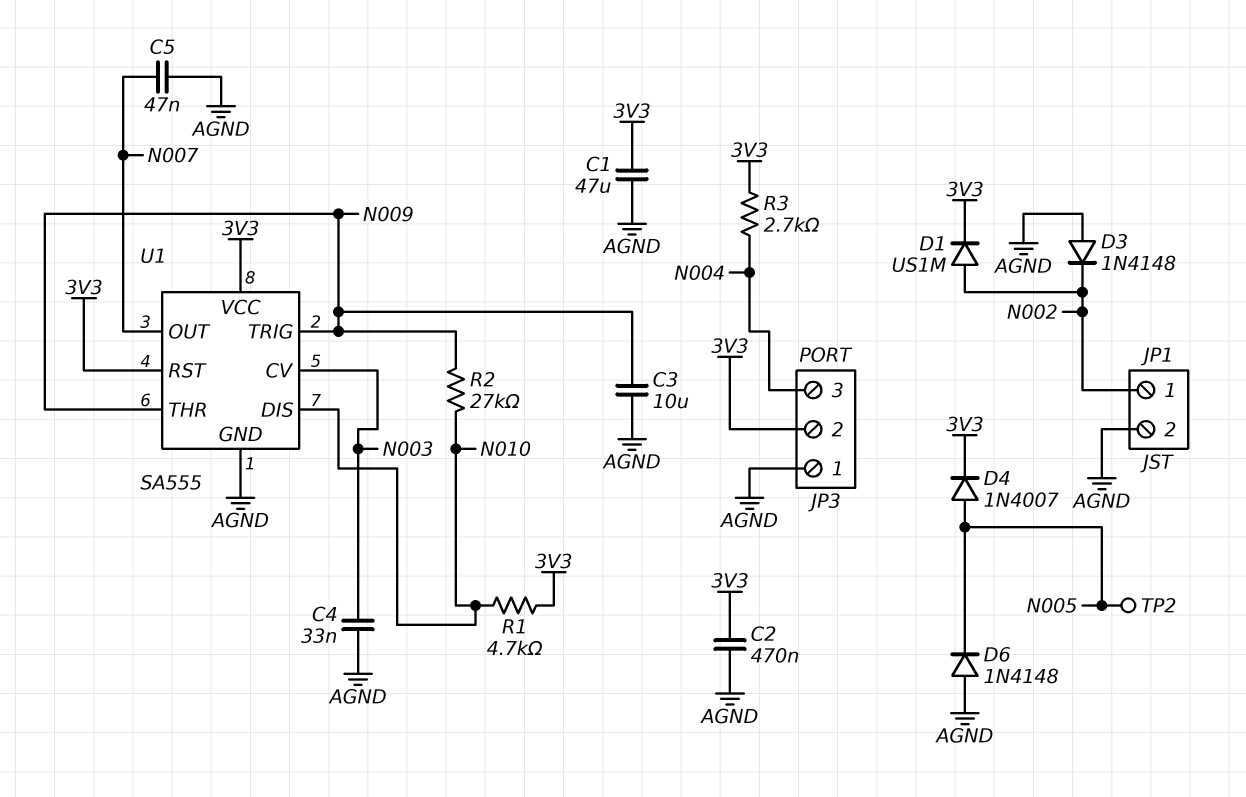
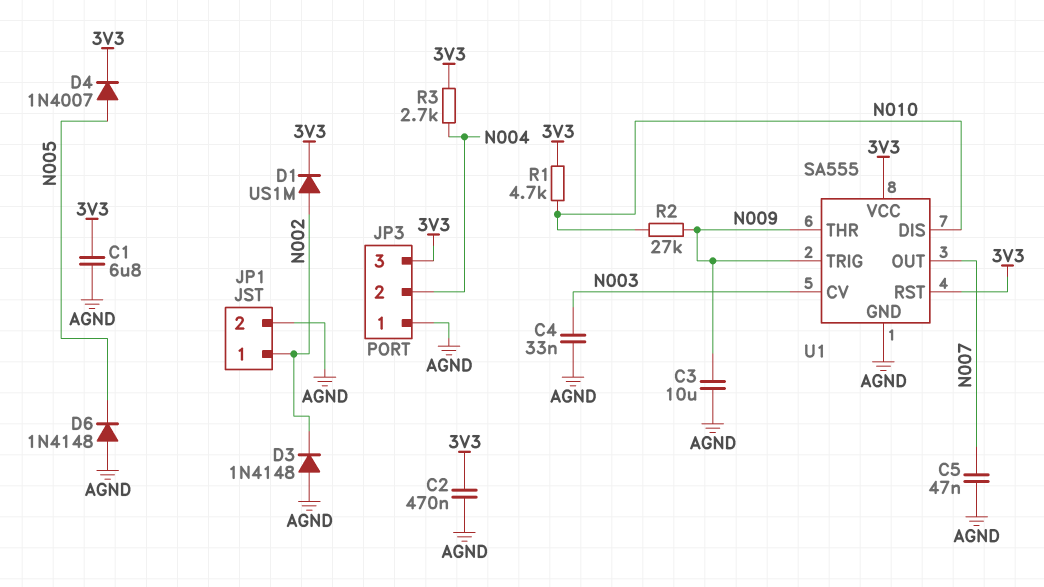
C1: 47uF (3V3, AGND) -> 6.8uF (3V3, AGND)
JP3 pin 2: 3V3 -> N004
JP3 pin 3: N004 -> 3V3
TP2: test point (N005) -> none

